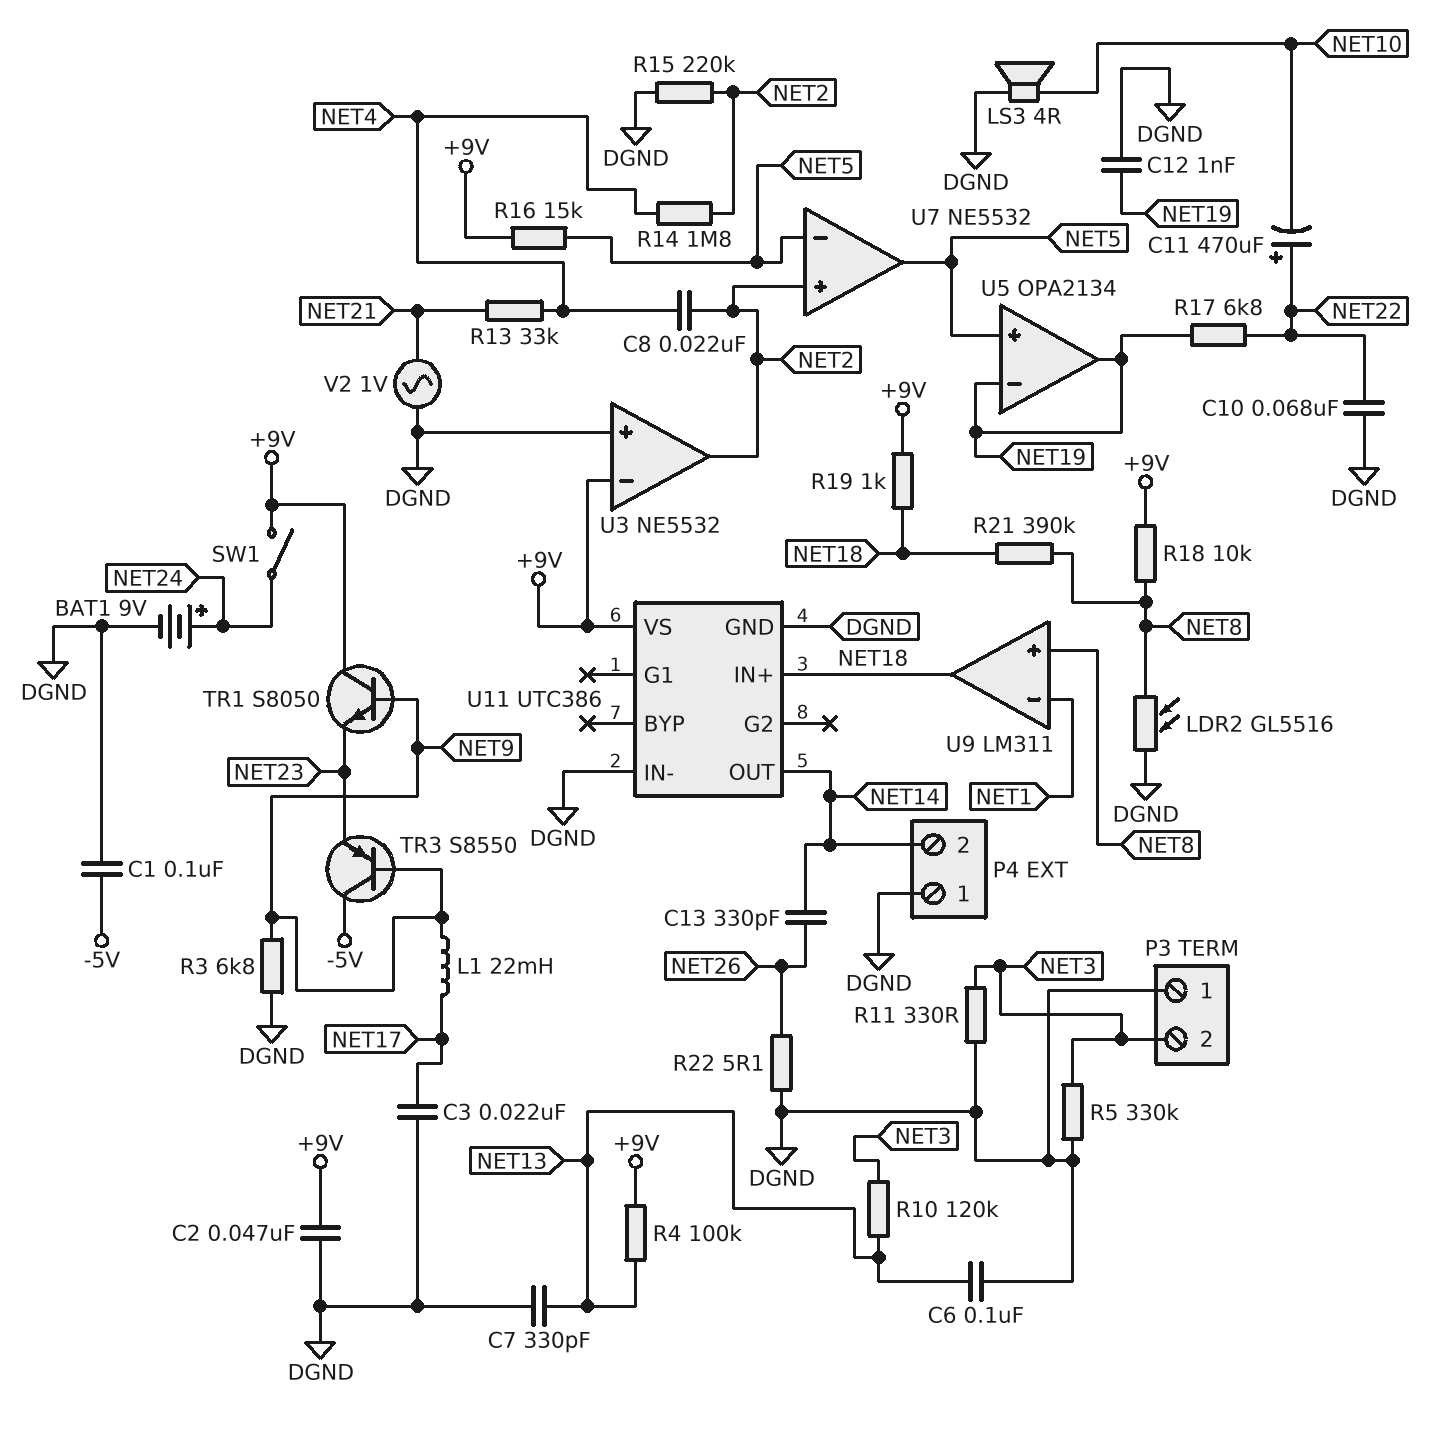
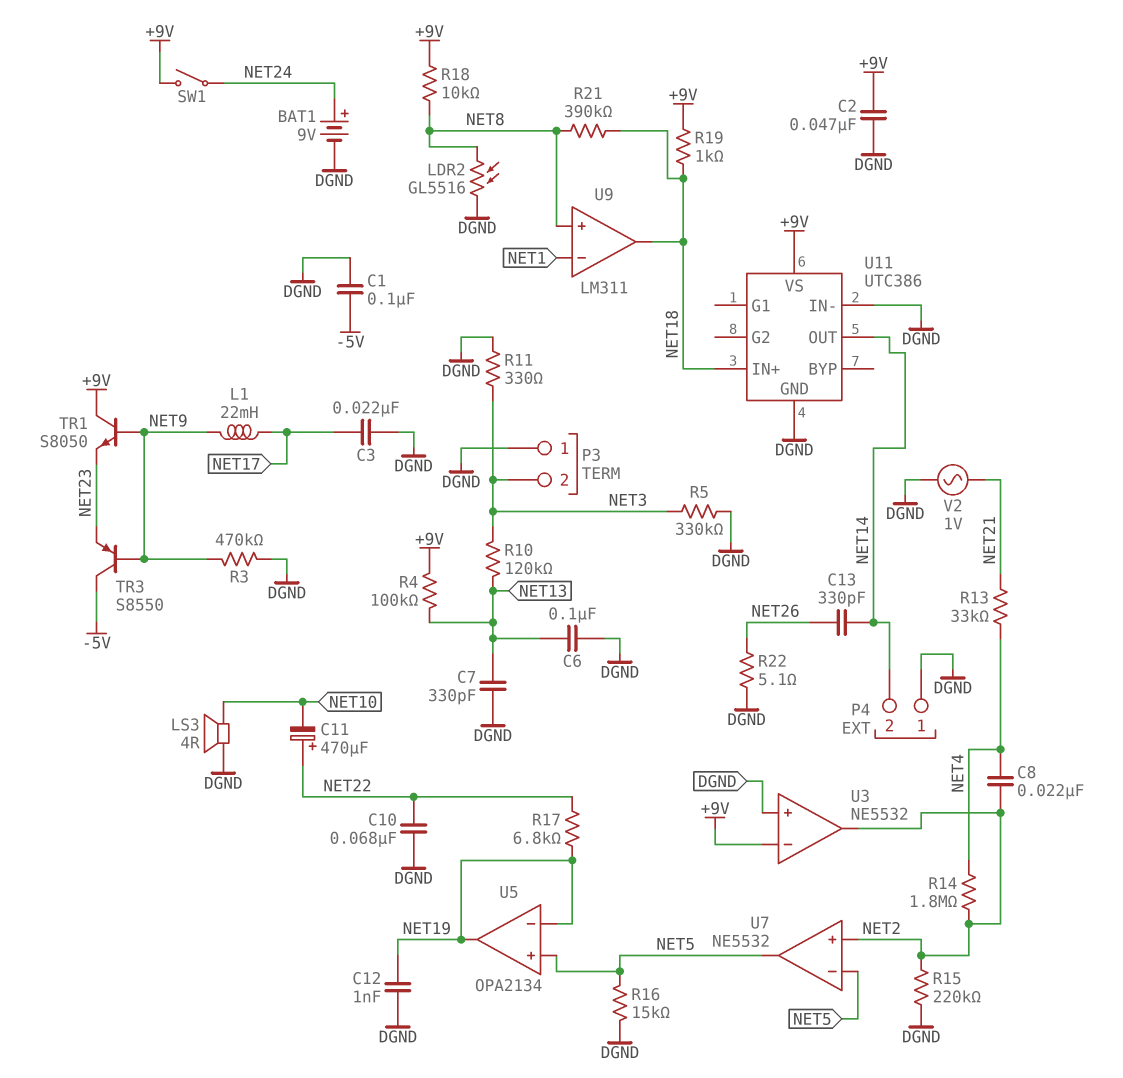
R3: 6.8k (DGND, NET9) -> 470k (DGND, NET9)
R16: 15k (+9V, NET5) -> 15k (DGND, NET5)

